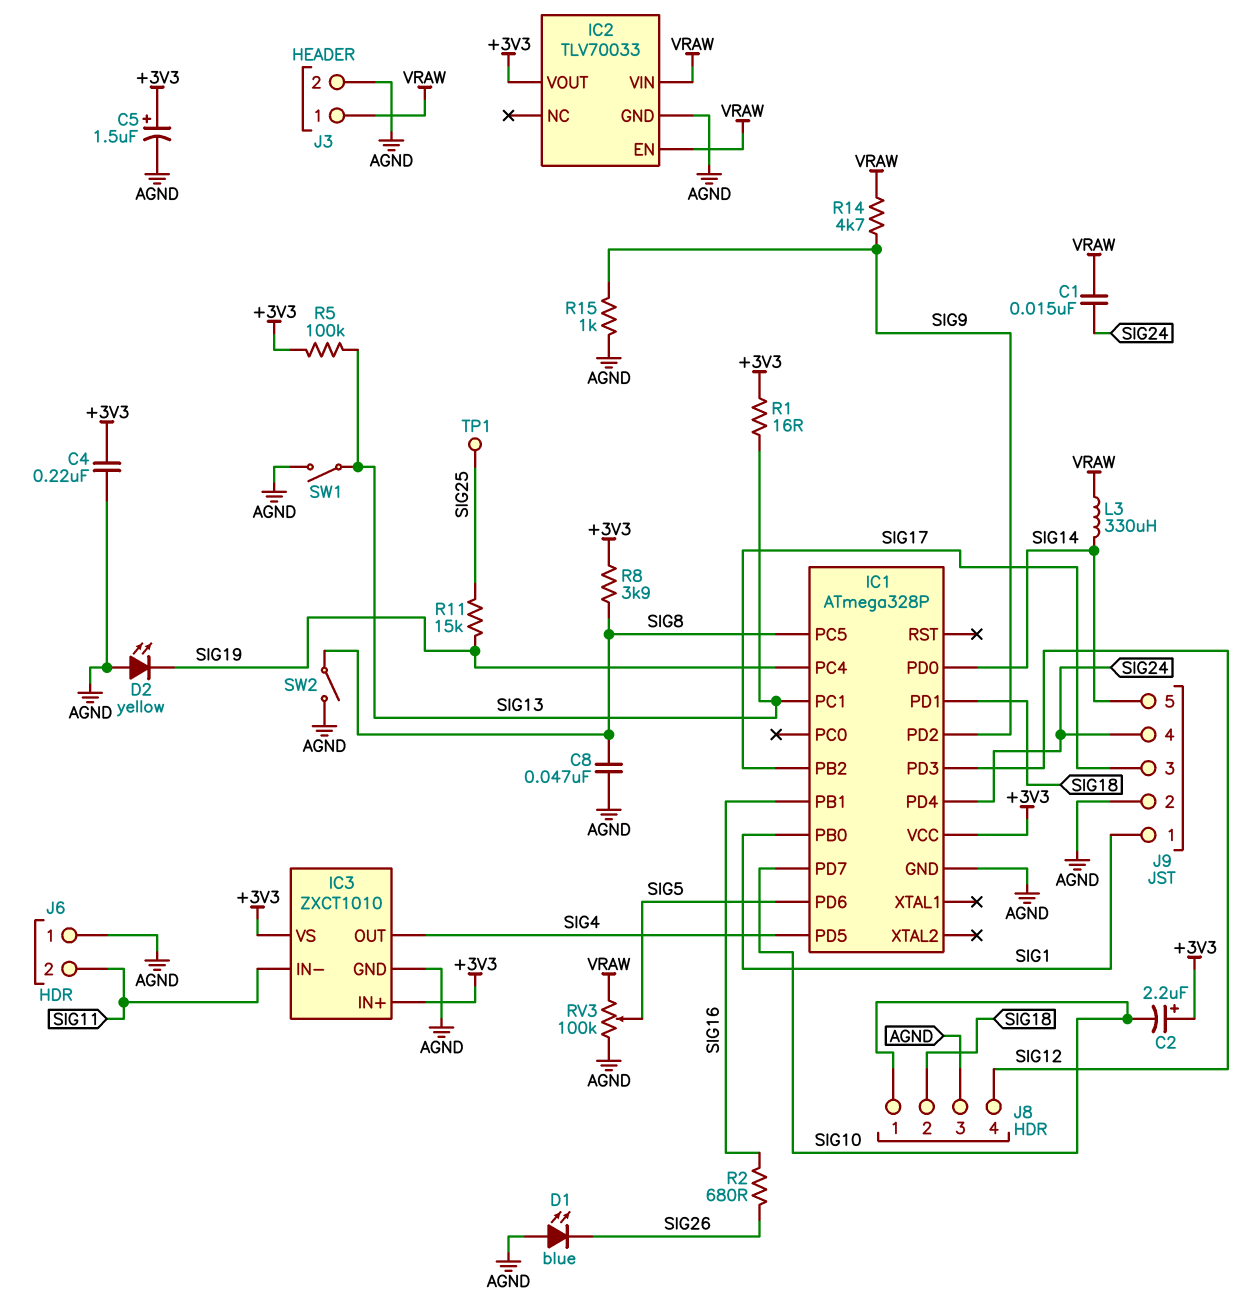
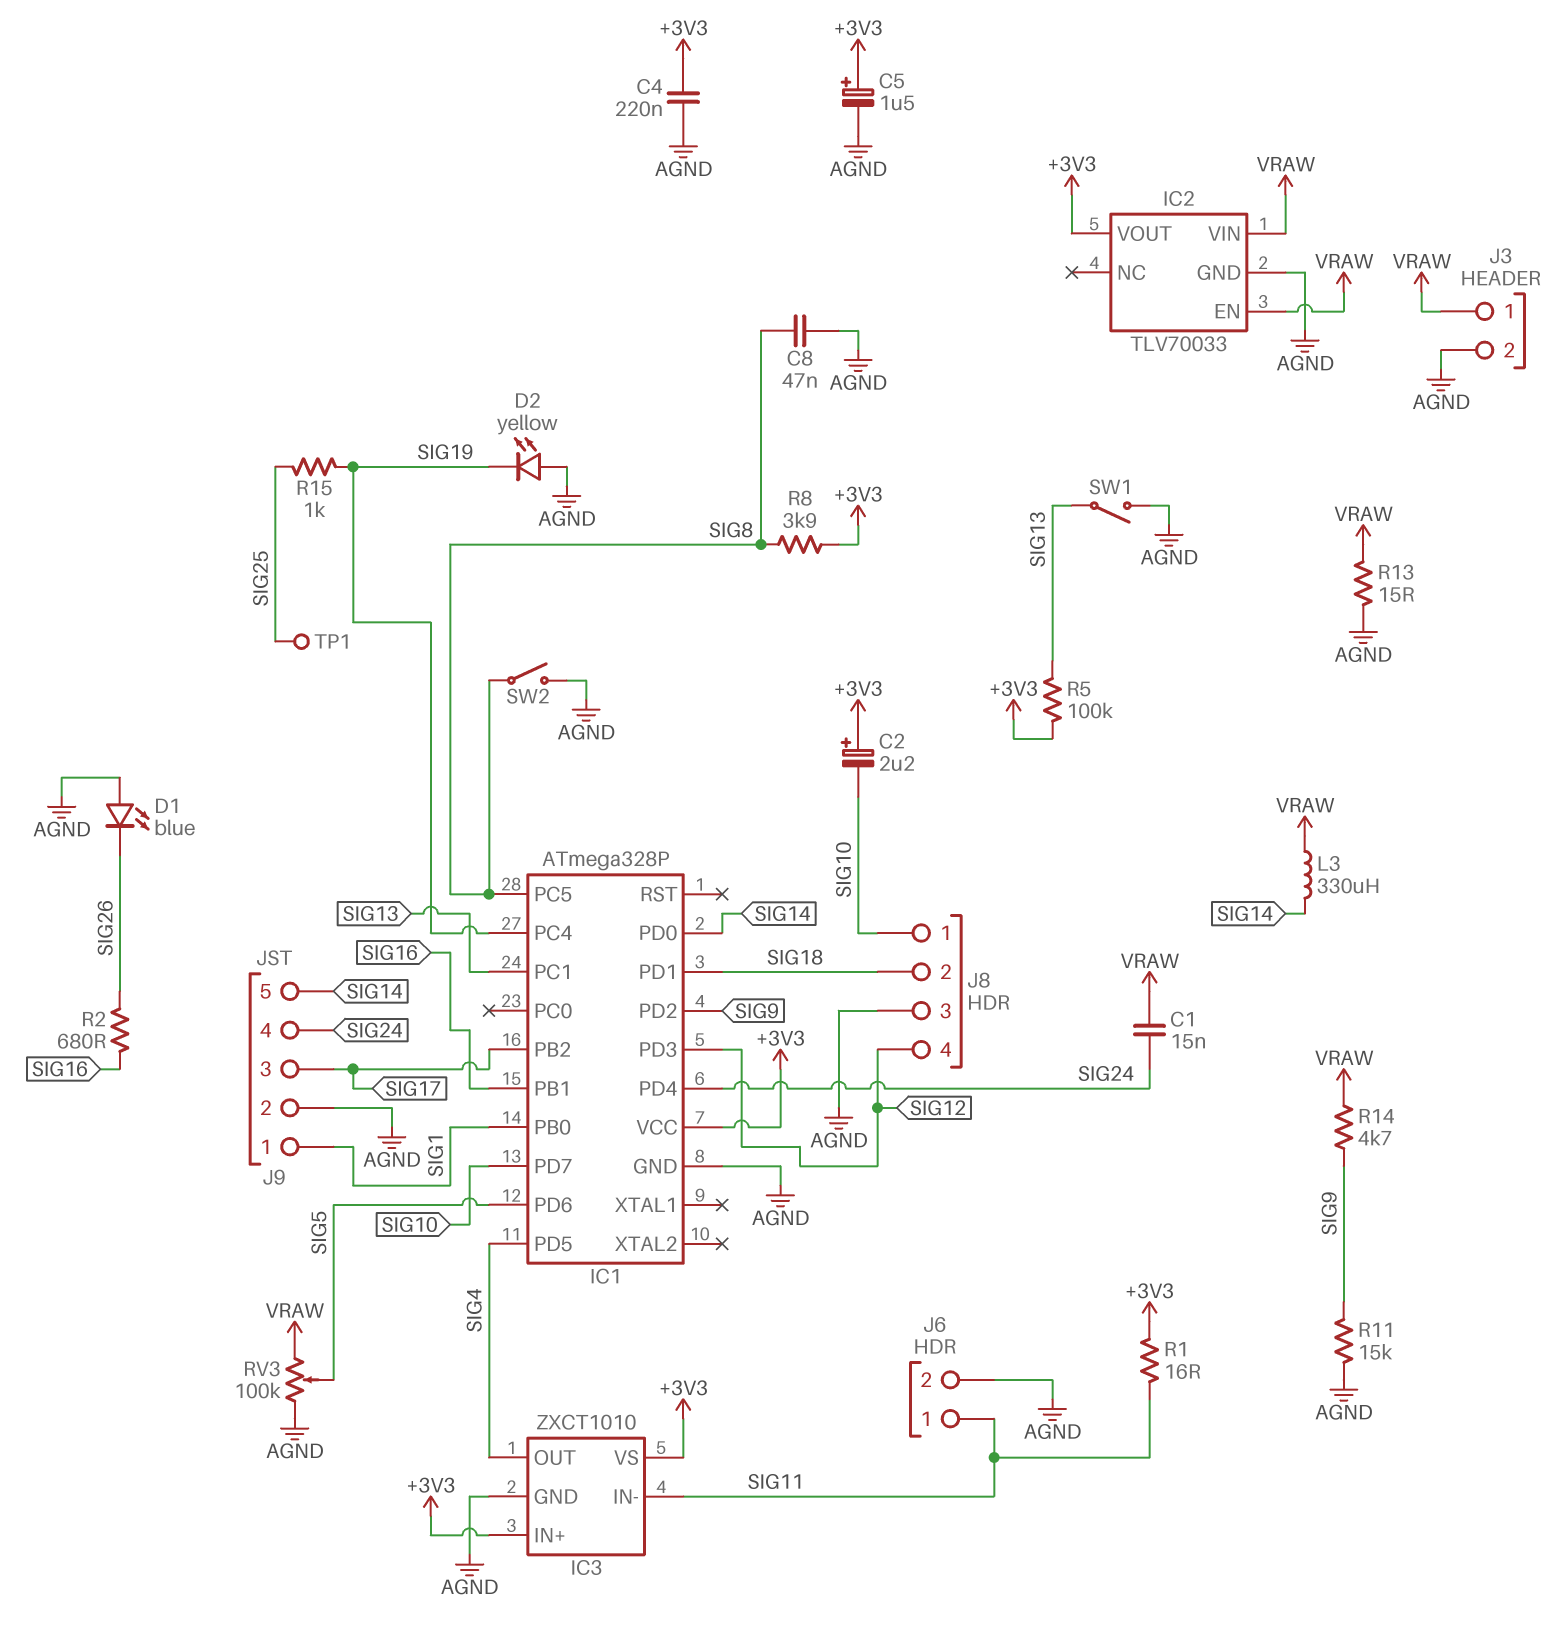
J6 pin 1: AGND -> SIG11
J6 pin 2: SIG11 -> AGND
R1: 16 (+3V3, SIG13) -> 16 (+3V3, SIG11)
R11: 15k (SIG19, SIG25) -> 15k (AGND, SIG9)
R13: none -> 15 (AGND, VRAW)
R15: 1k (AGND, SIG9) -> 1k (SIG19, SIG25)

